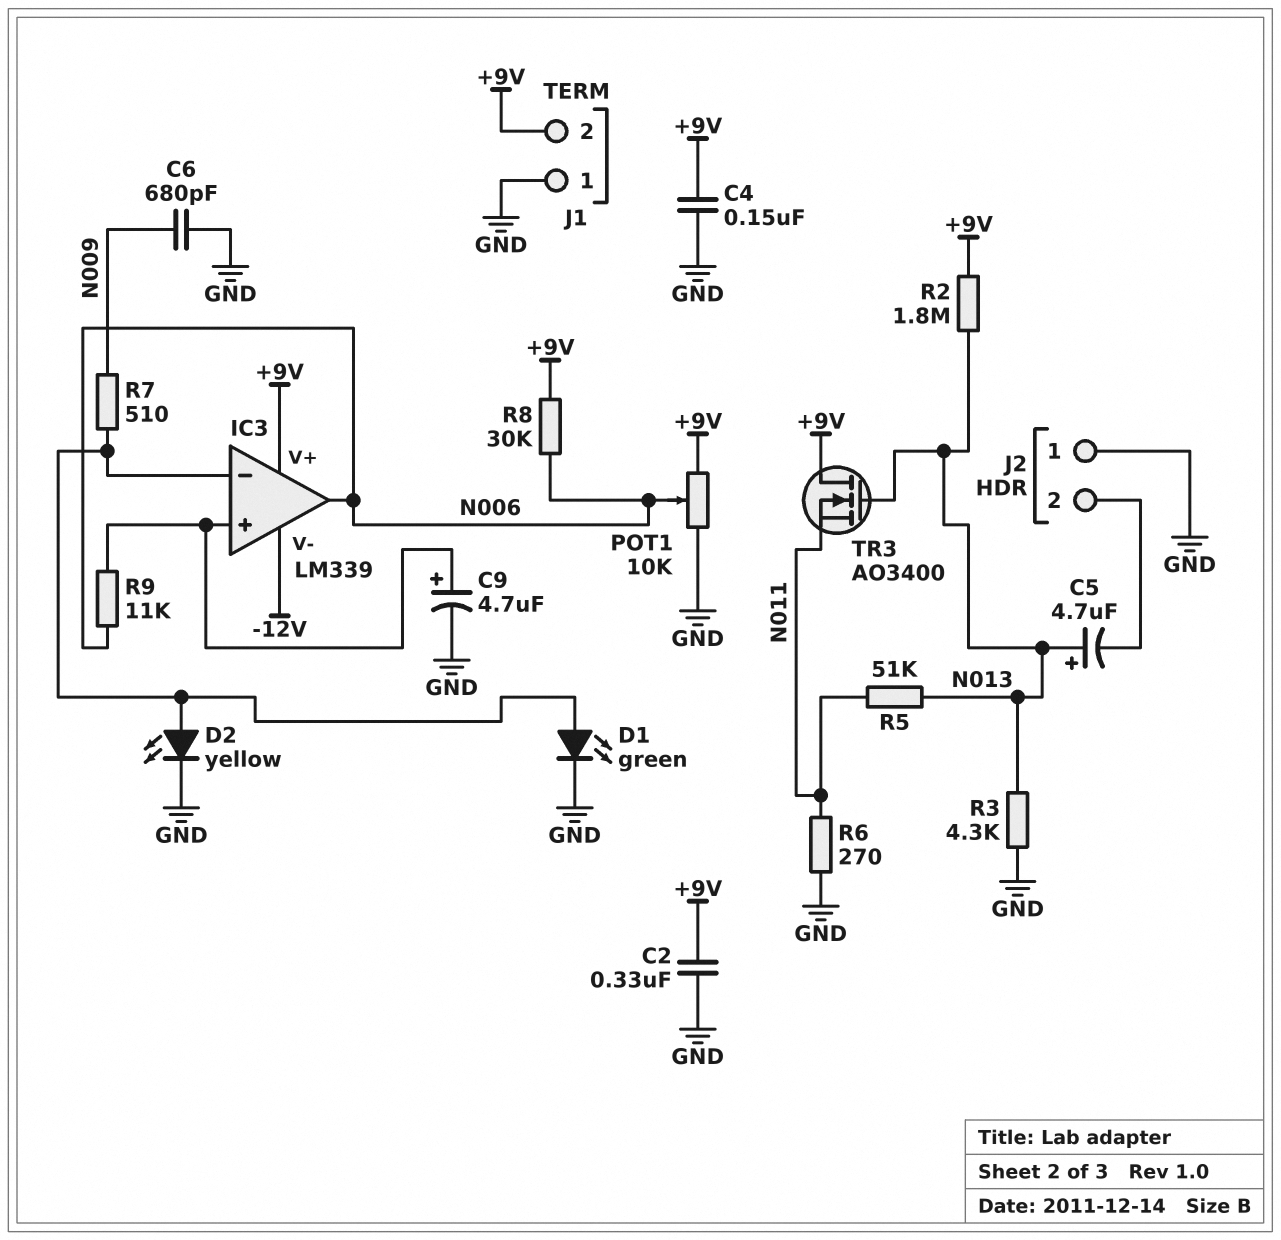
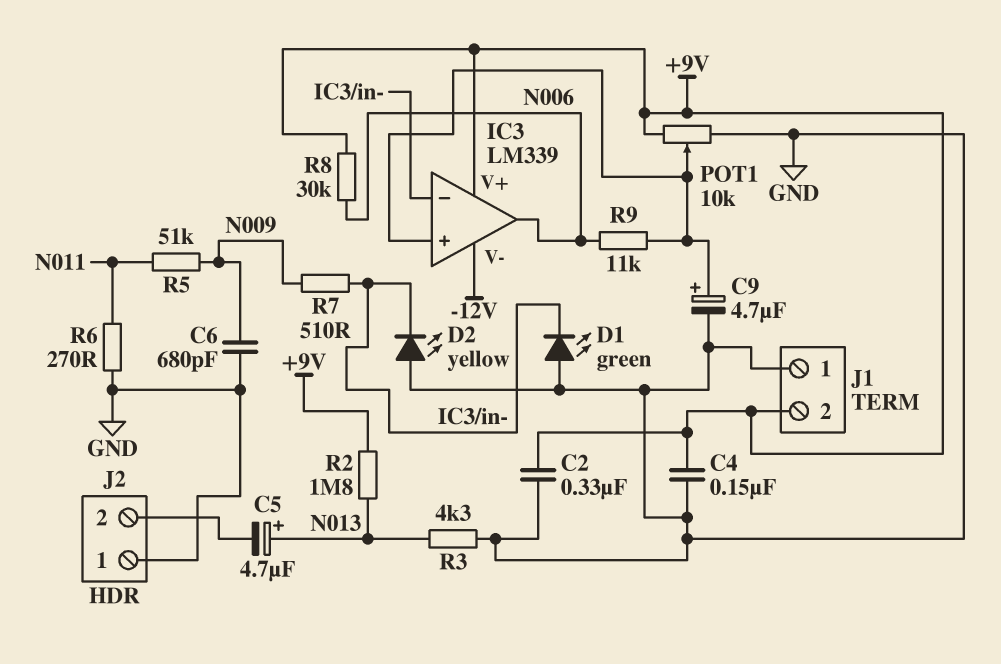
D1: LED green (A IC3/in-, K GND) -> LED green (A GND, K IC3/in-)
D2: LED yellow (A IC3/in-, K GND) -> LED yellow (A GND, K IC3/in-)
POT1: 10k (+9V, GND, wiper N006) -> 10k (+9V, GND, wiper IC3/in+)
R5: 51k (N011, N013) -> 51k (N009, N011)
TR3: NMOS AO3400 (G N013, D +9V, S N011) -> none

